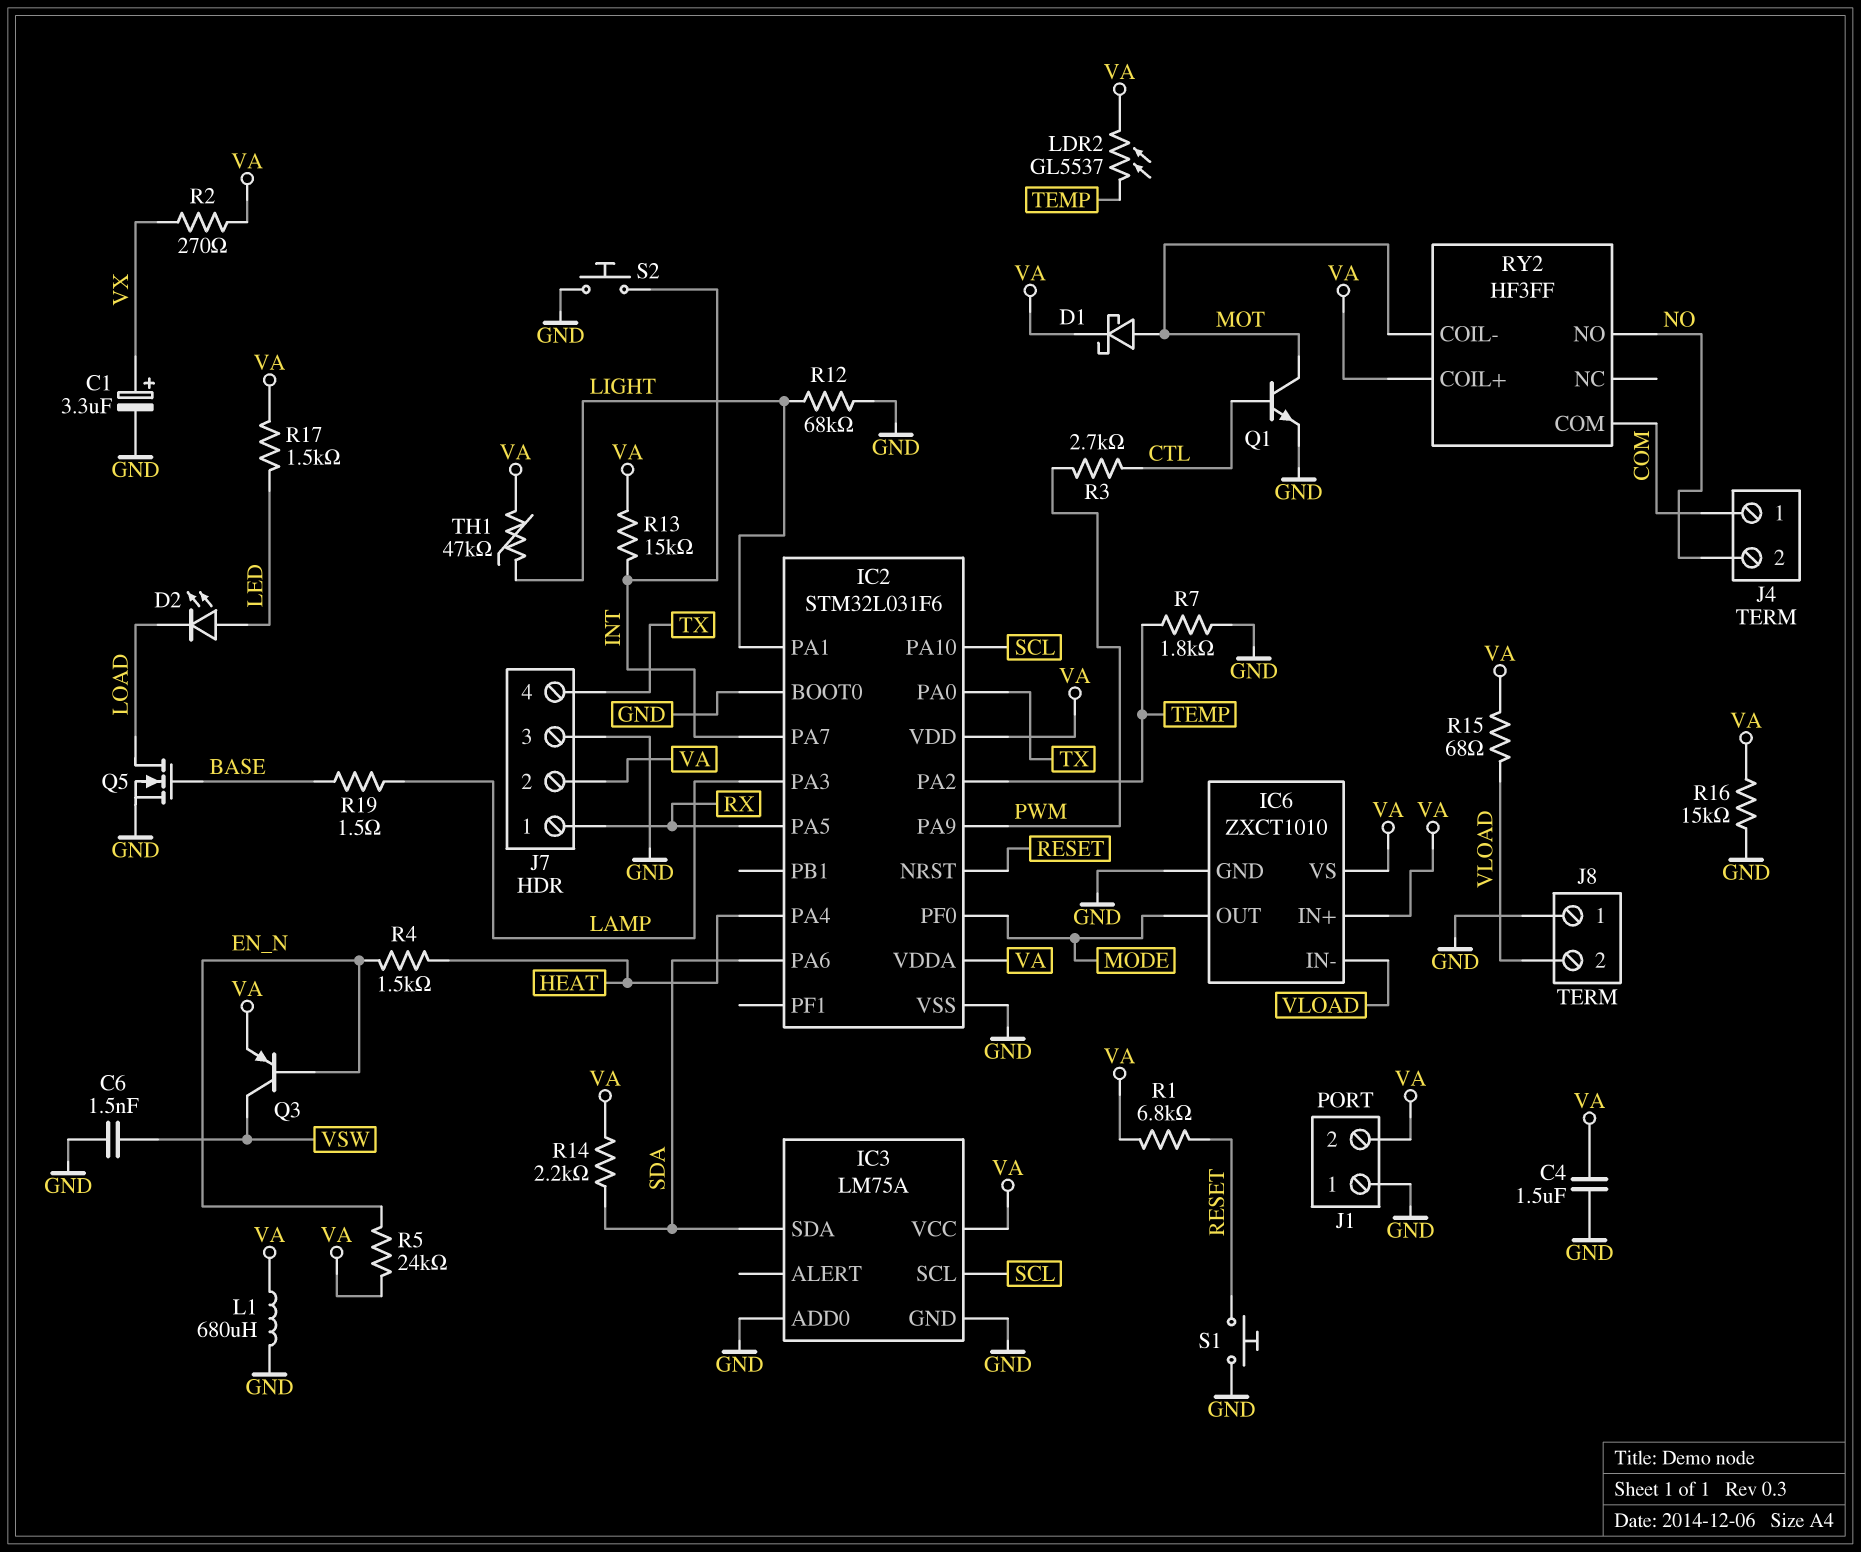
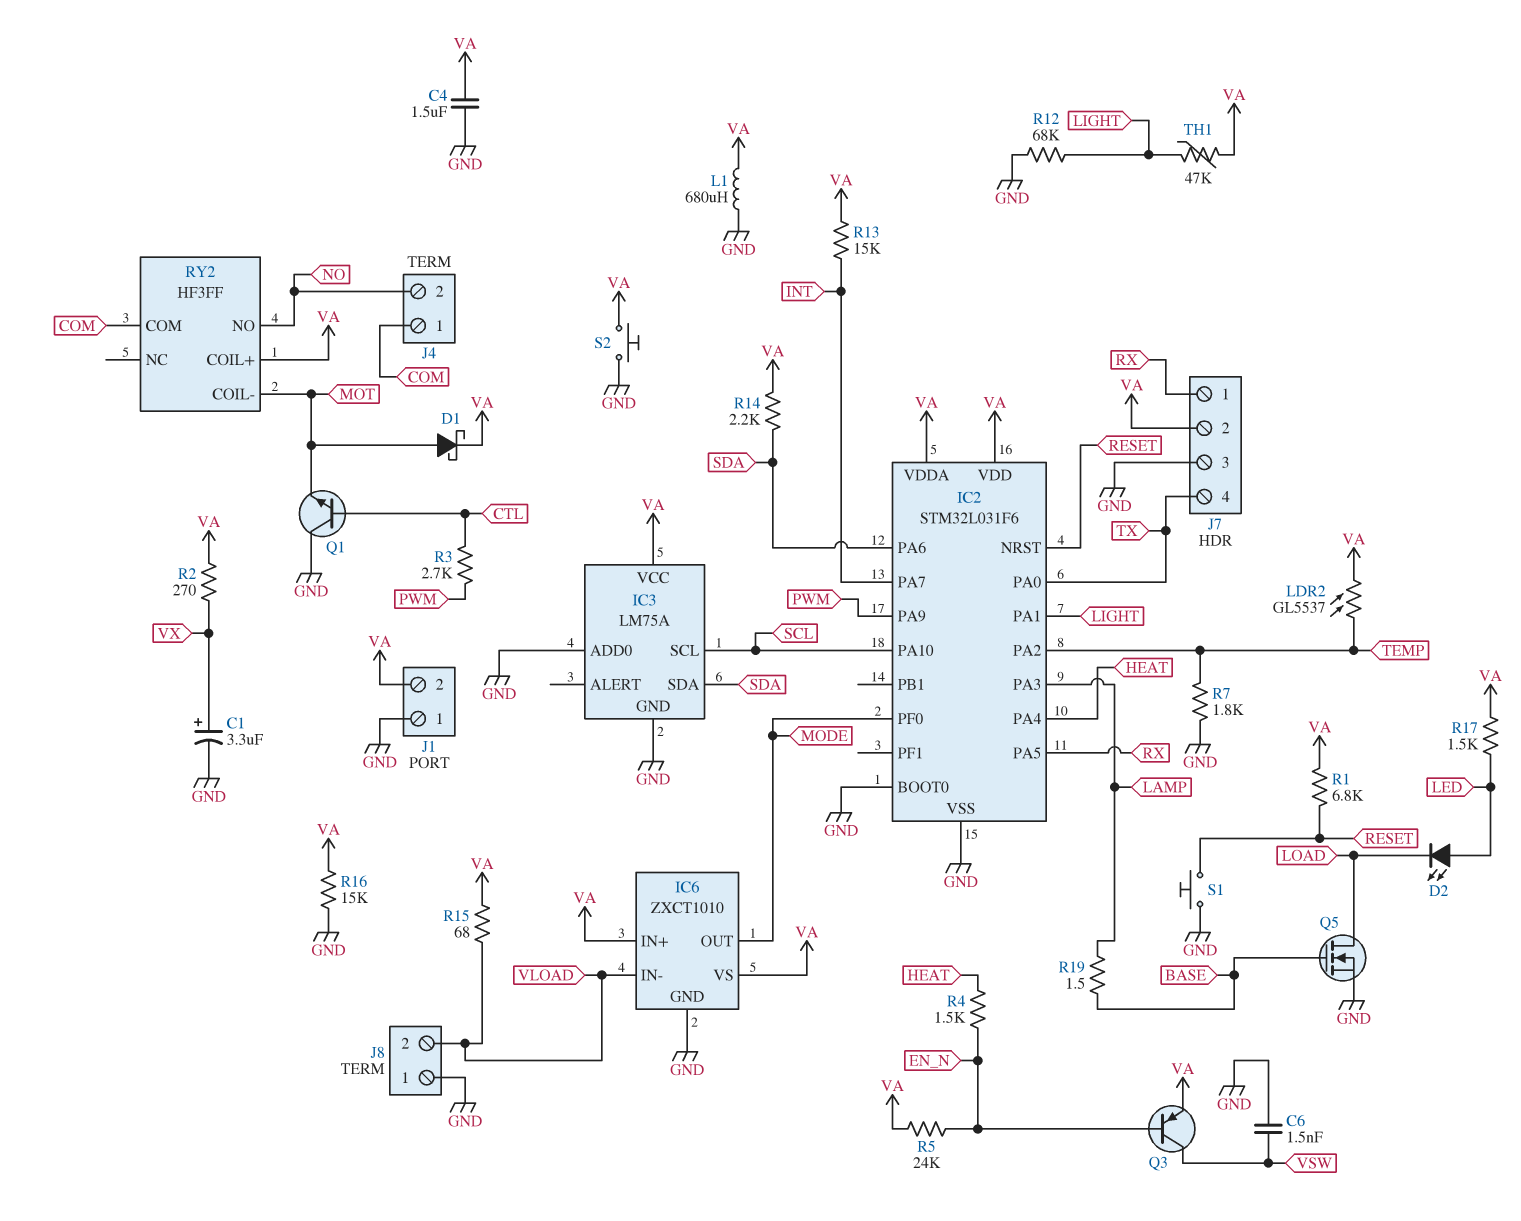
Q1: NPN (B CTL, C MOT, E GND) -> NPN (B CTL, C GND, E MOT)
S2: button (GND, INT) -> button (GND, VA)

